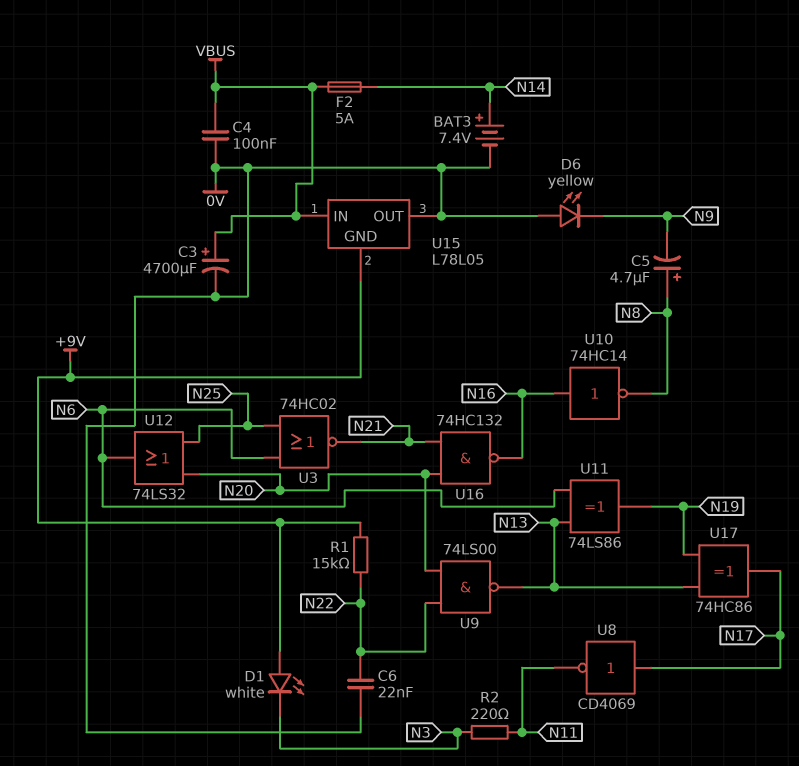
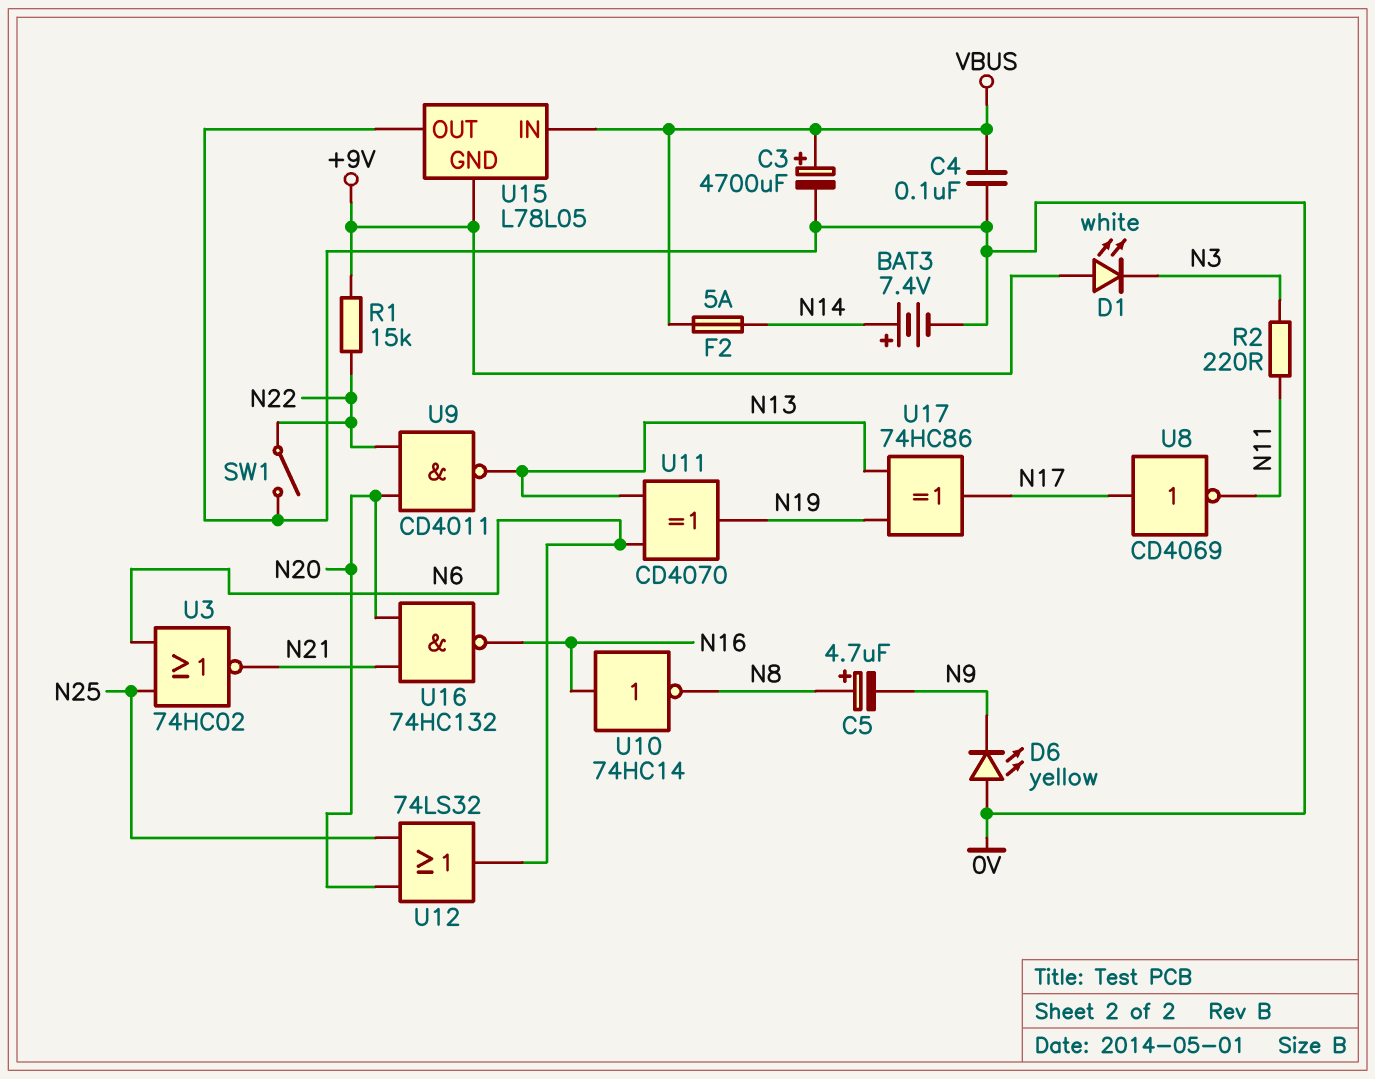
C6: 22nF (0V, N22) -> none
SW1: none -> switch (0V, N22)
U9: NAND 74LS00 (in N20, in N22, out N13) -> NAND CD4011 (in N20, in N22, out N13)
U11: XOR 74LS86 (in N6, in N13, out N19) -> XOR CD4070 (in N6, in N13, out N19)

